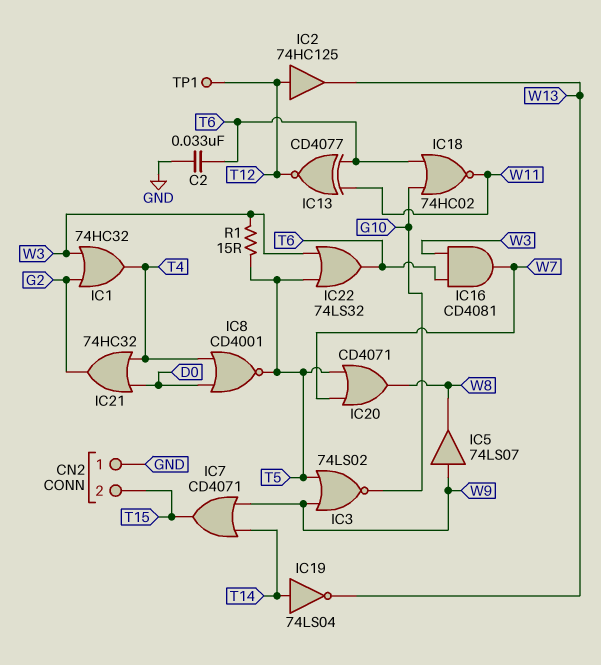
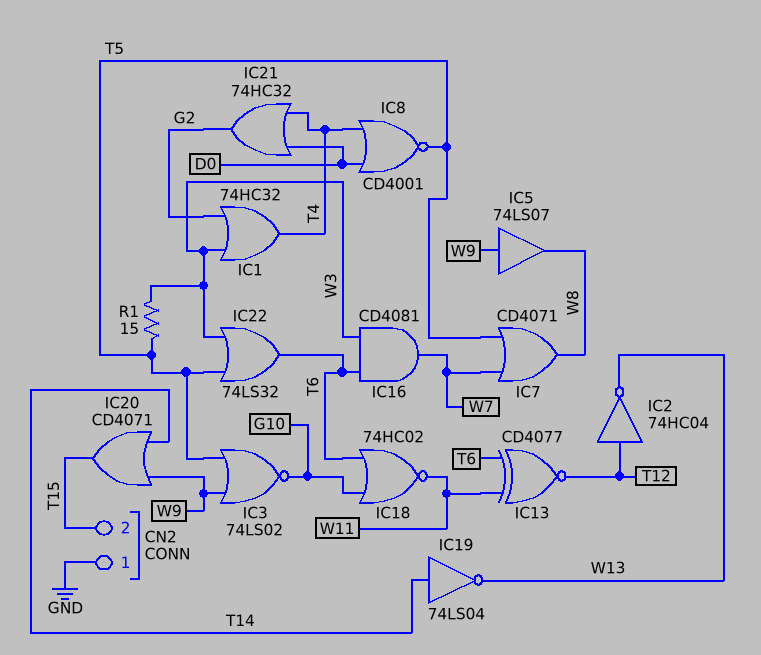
C2: 33nF (GND, T6) -> none
IC2: buffer 74HC125 (in T12, out W13) -> NOT 74HC04 (in T12, out W13)
IC7: OR CD4071 (in T14, in W9, out T15) -> OR CD4071 (in T5, in W7, out W8)
IC20: OR CD4071 (in T5, in W7, out W8) -> OR CD4071 (in T14, in W9, out T15)
TP1: test point (T12) -> none

